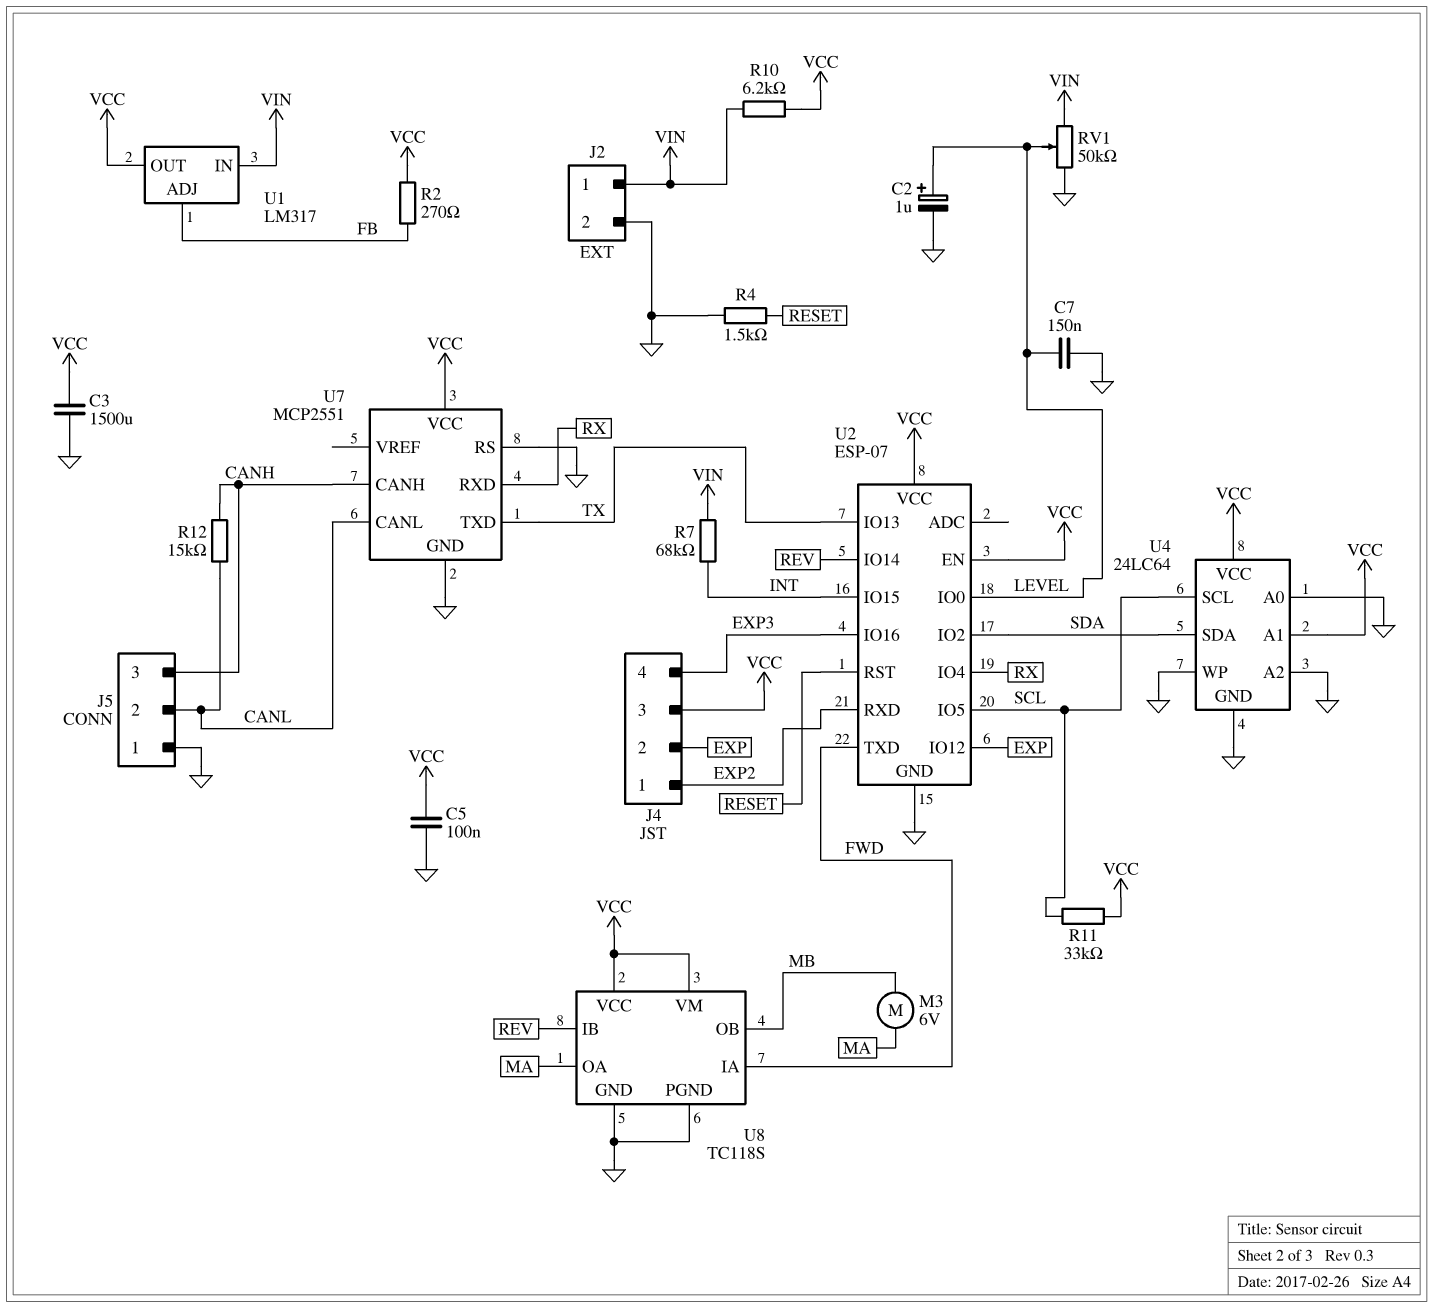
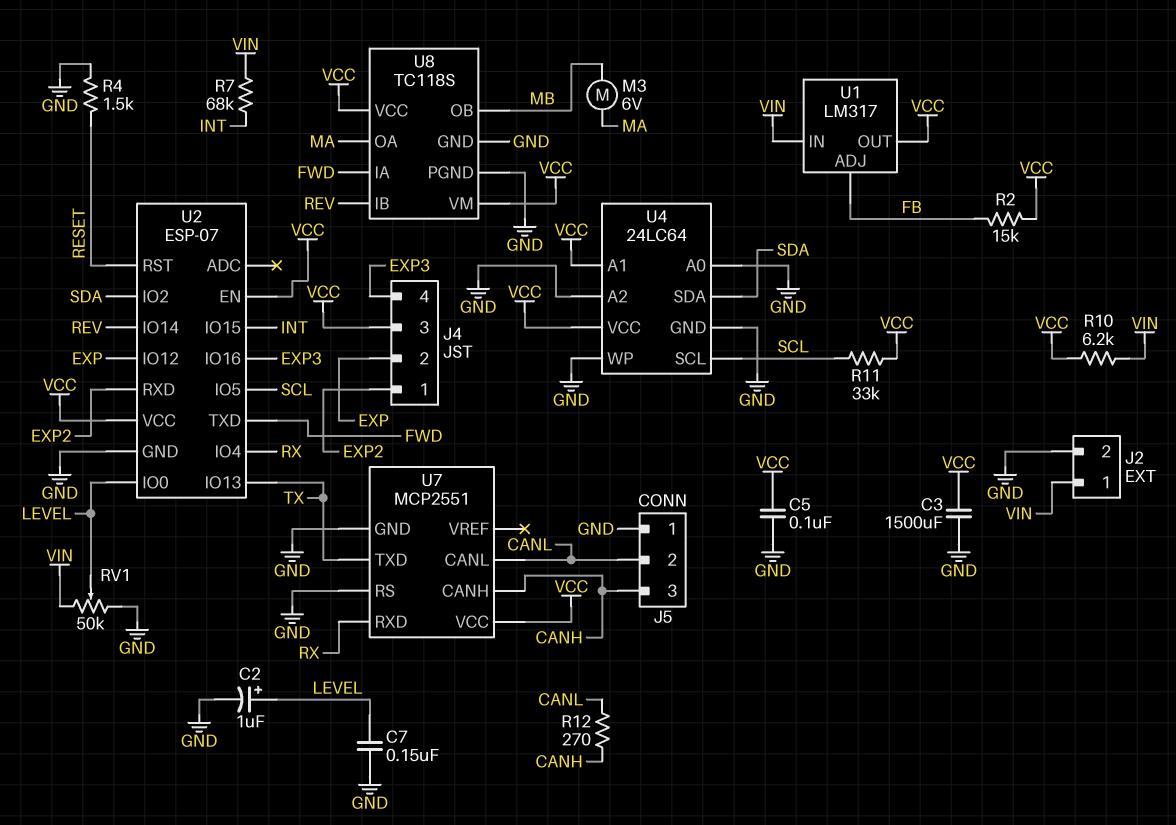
R2: 270 (FB, VCC) -> 15k (FB, VCC)
R12: 15k (CANH, CANL) -> 270 (CANH, CANL)

